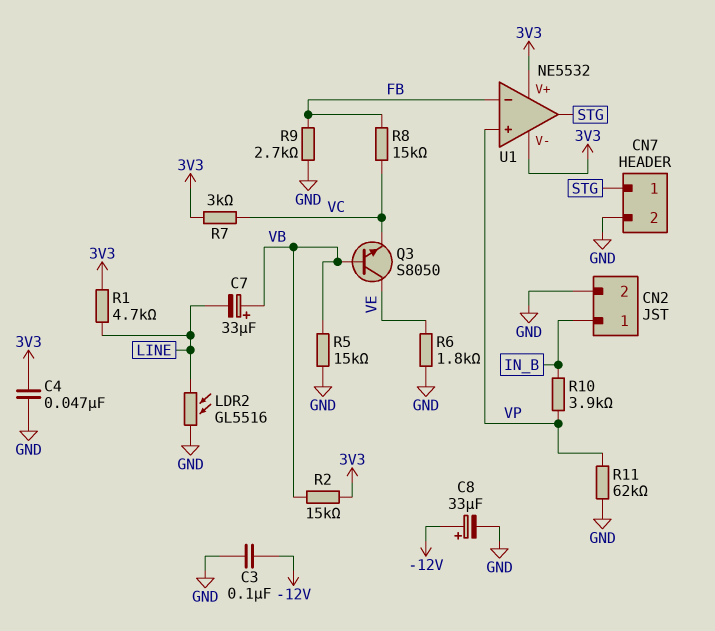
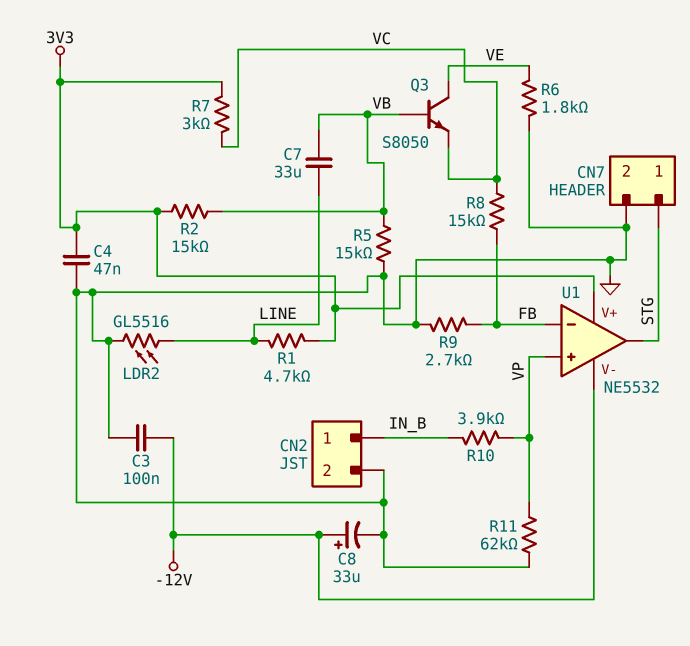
C7: 33uF (plus VB, minus LINE) -> 33uF (LINE, VB)
U1 pin V-: 3V3 -> -12V

